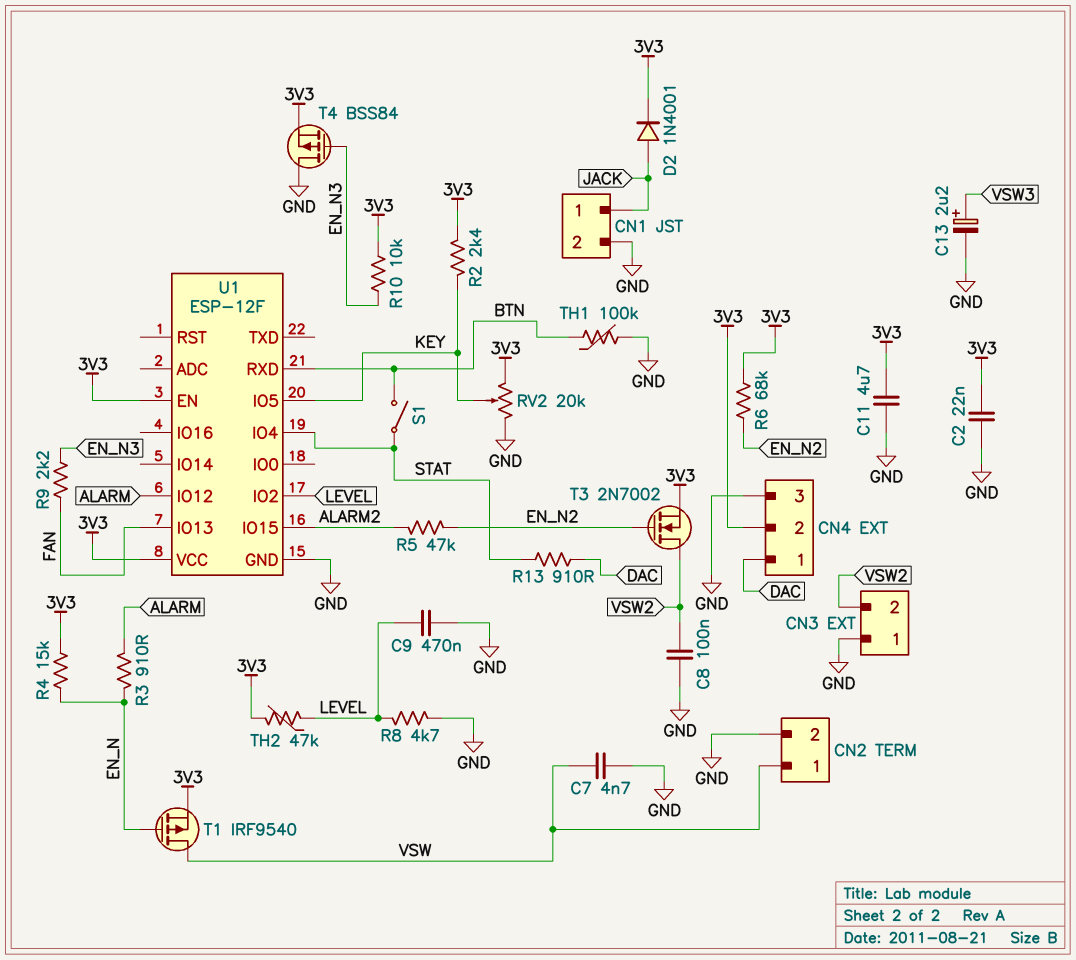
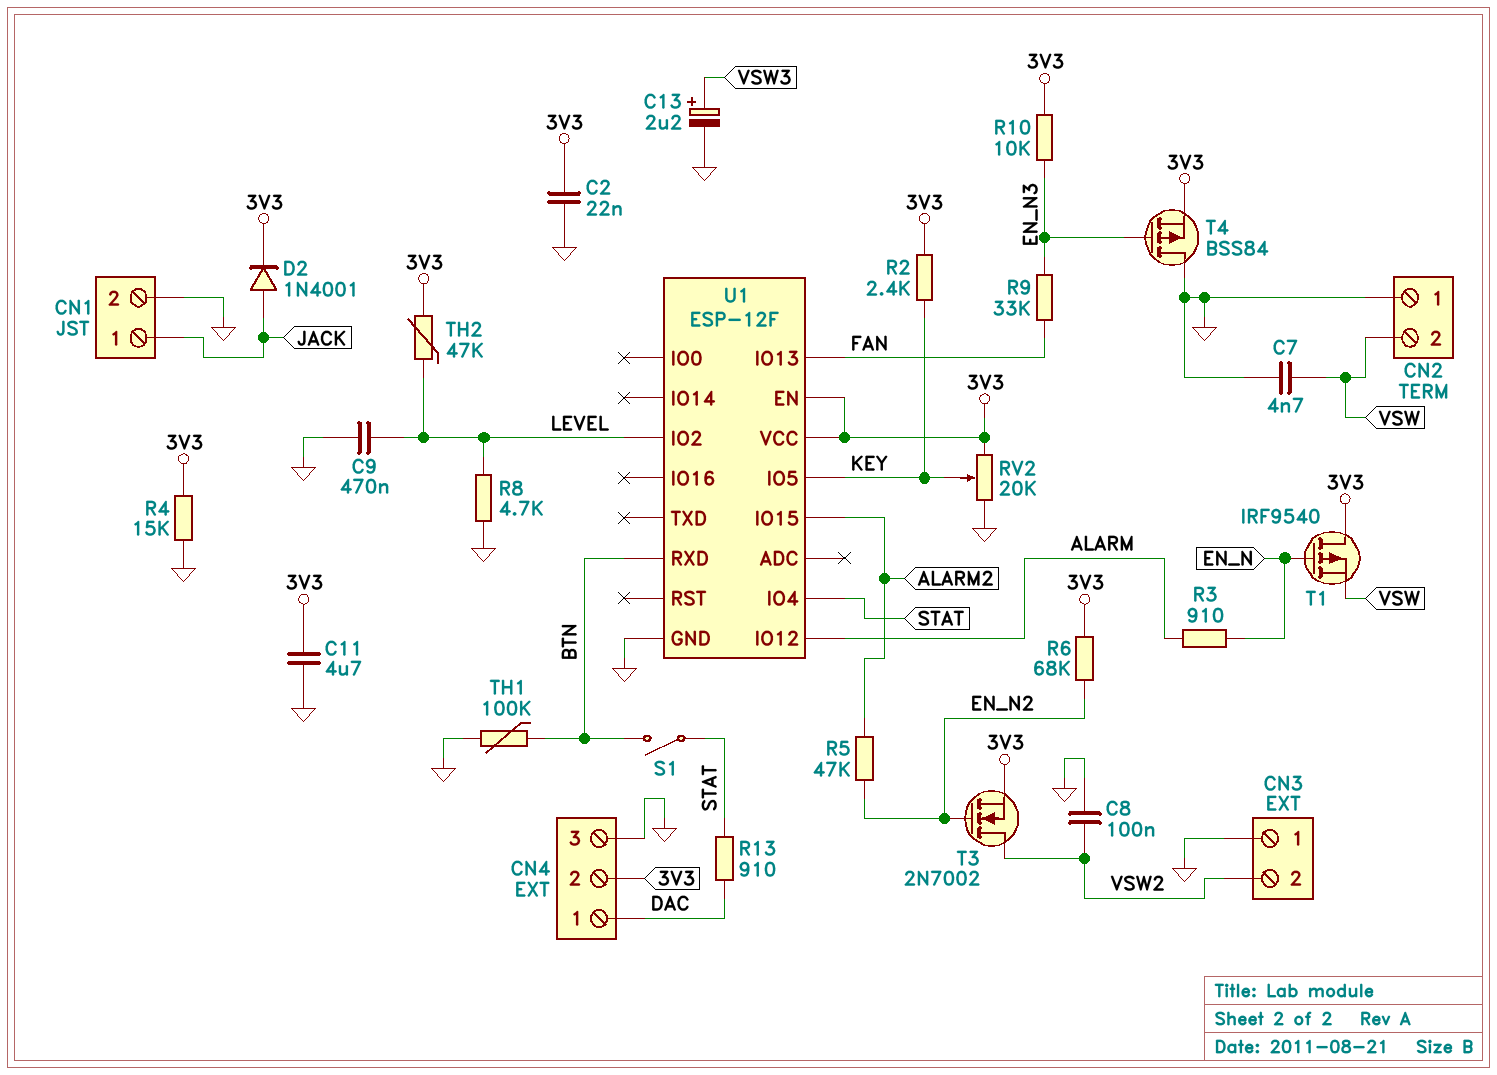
CN2 pin 1: VSW -> GND
CN2 pin 2: GND -> VSW
R4: 15k (3V3, EN_N) -> 15k (3V3, GND)
R9: 2.2k (EN_N3, FAN) -> 33k (EN_N3, FAN)
T1: PMOS IRF9540 (G EN_N, D VSW, S 3V3) -> PMOS IRF9540 (G EN_N, D 3V3, S VSW)

